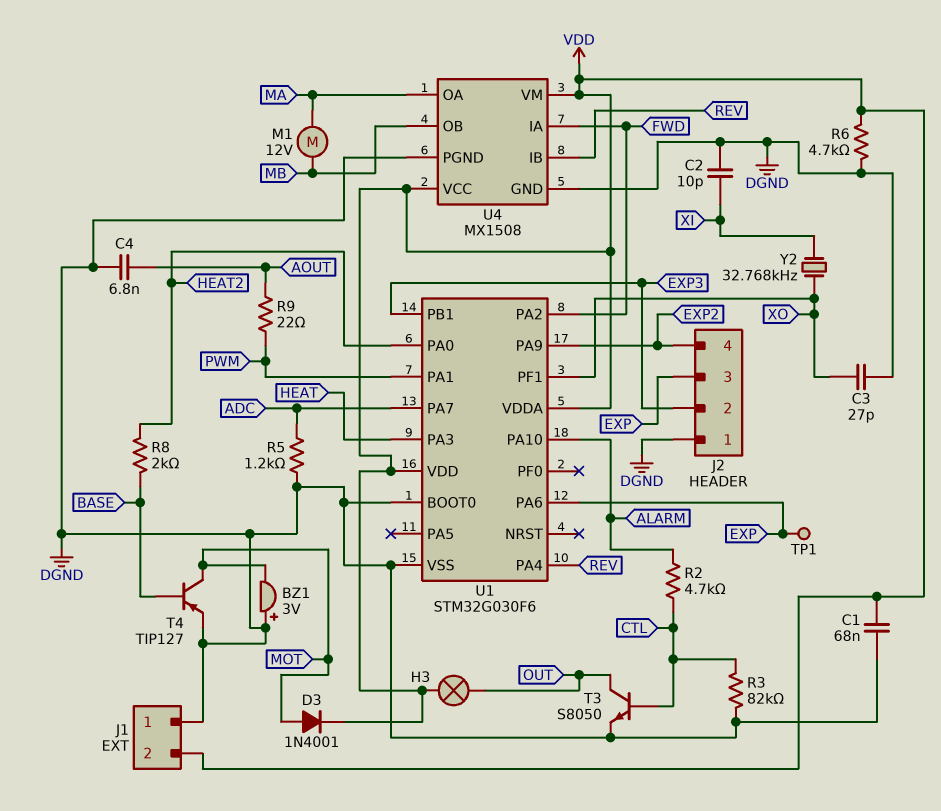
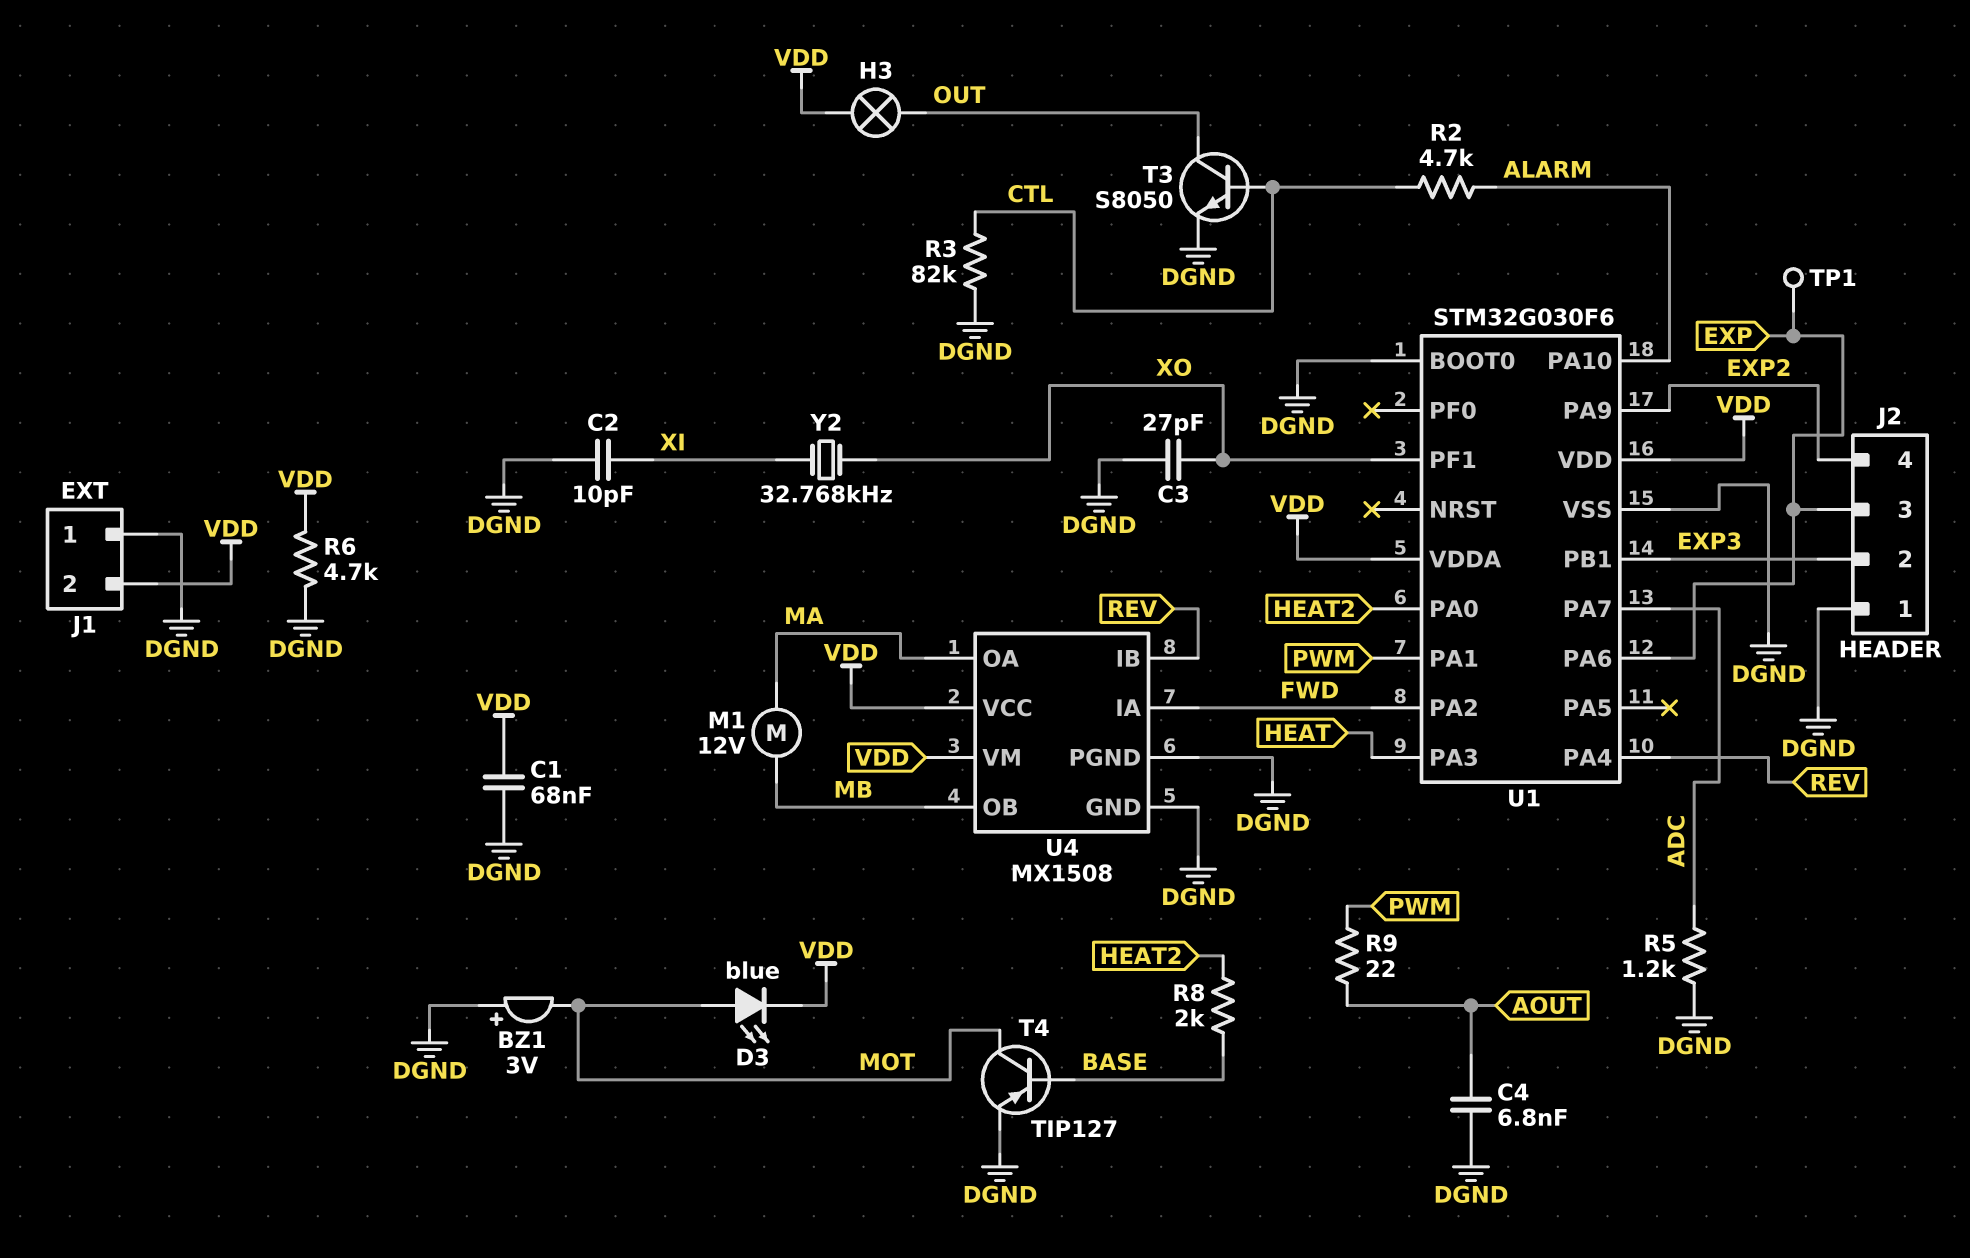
D3: diode 1N4001 (A MOT, K VDD) -> LED blue (A MOT, K VDD)

